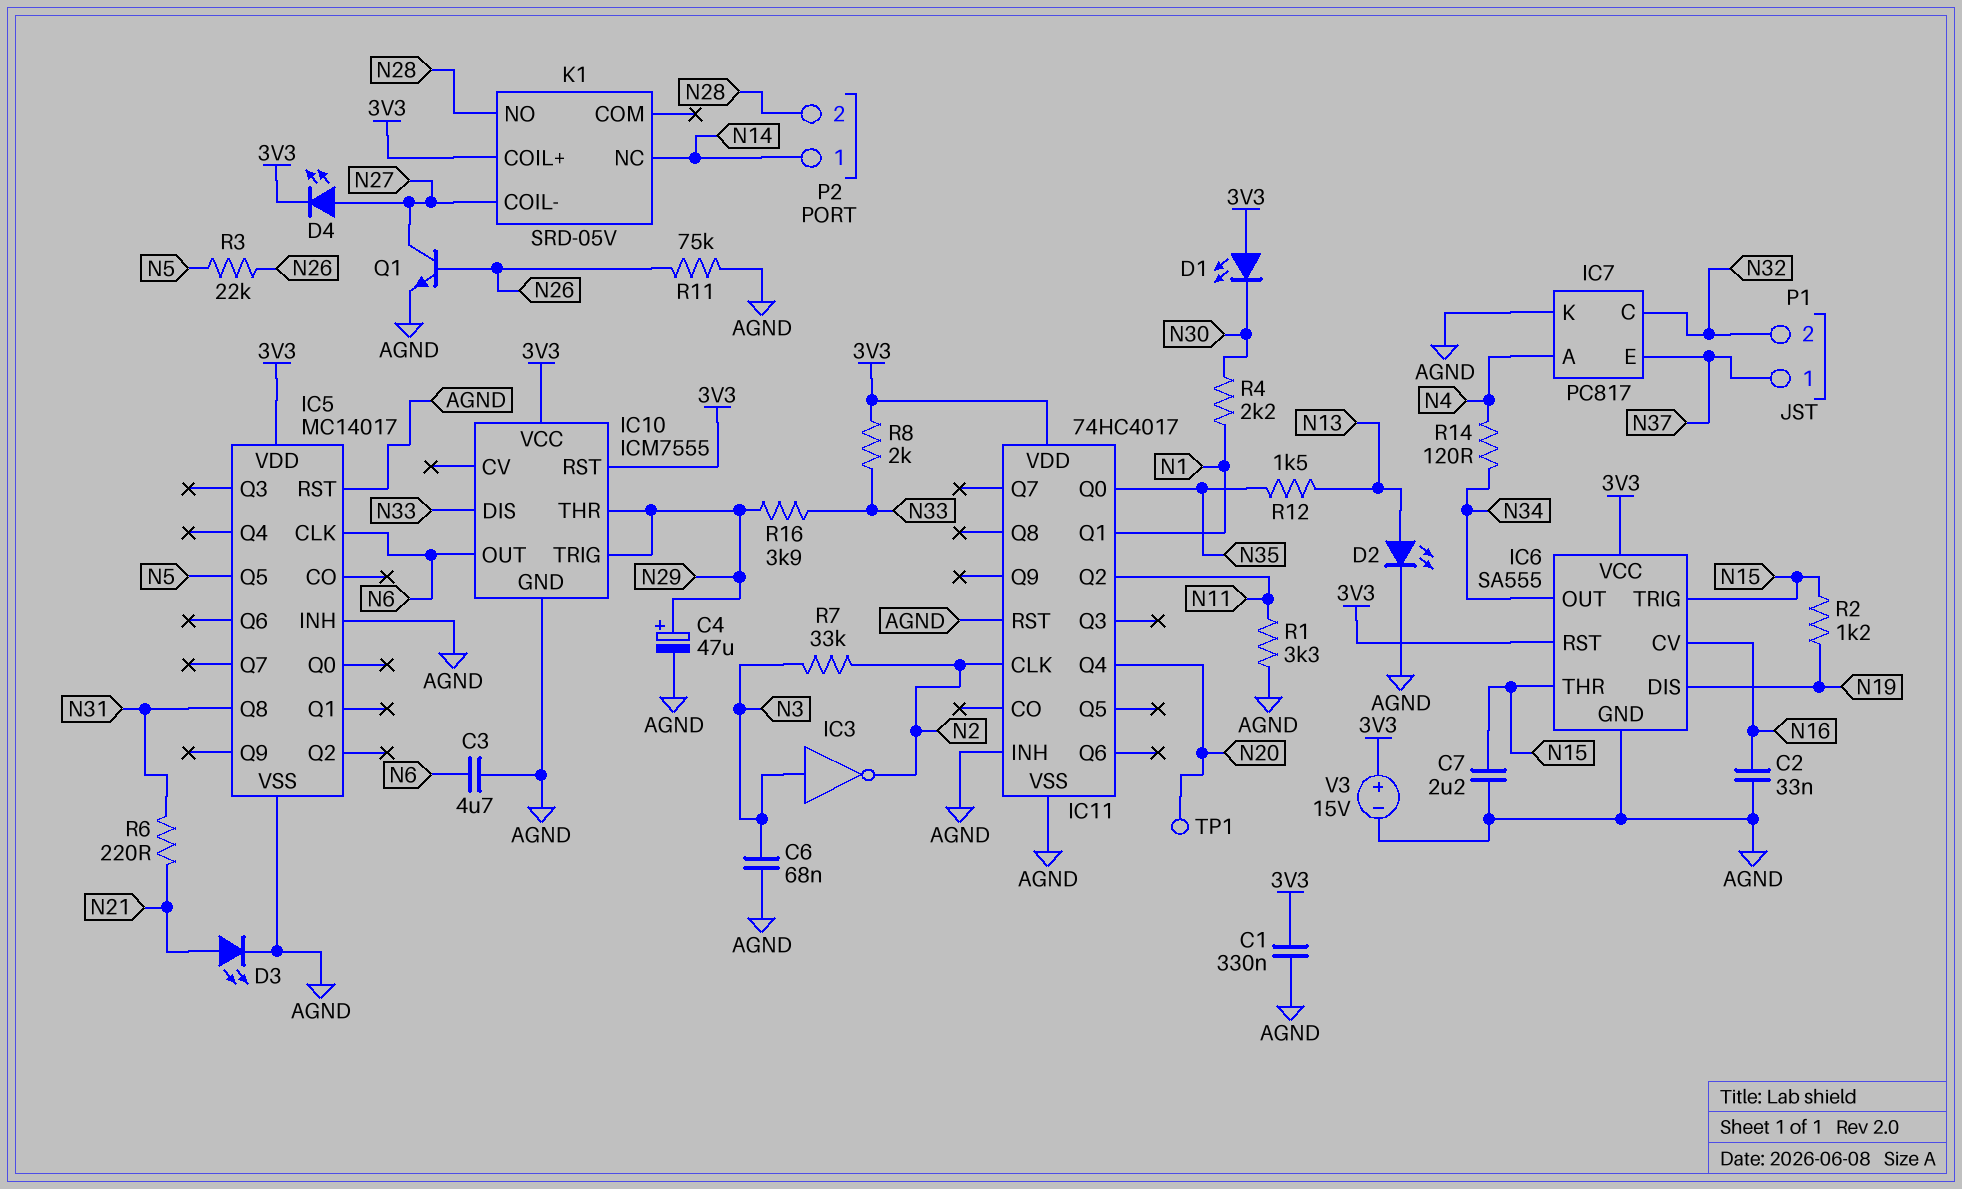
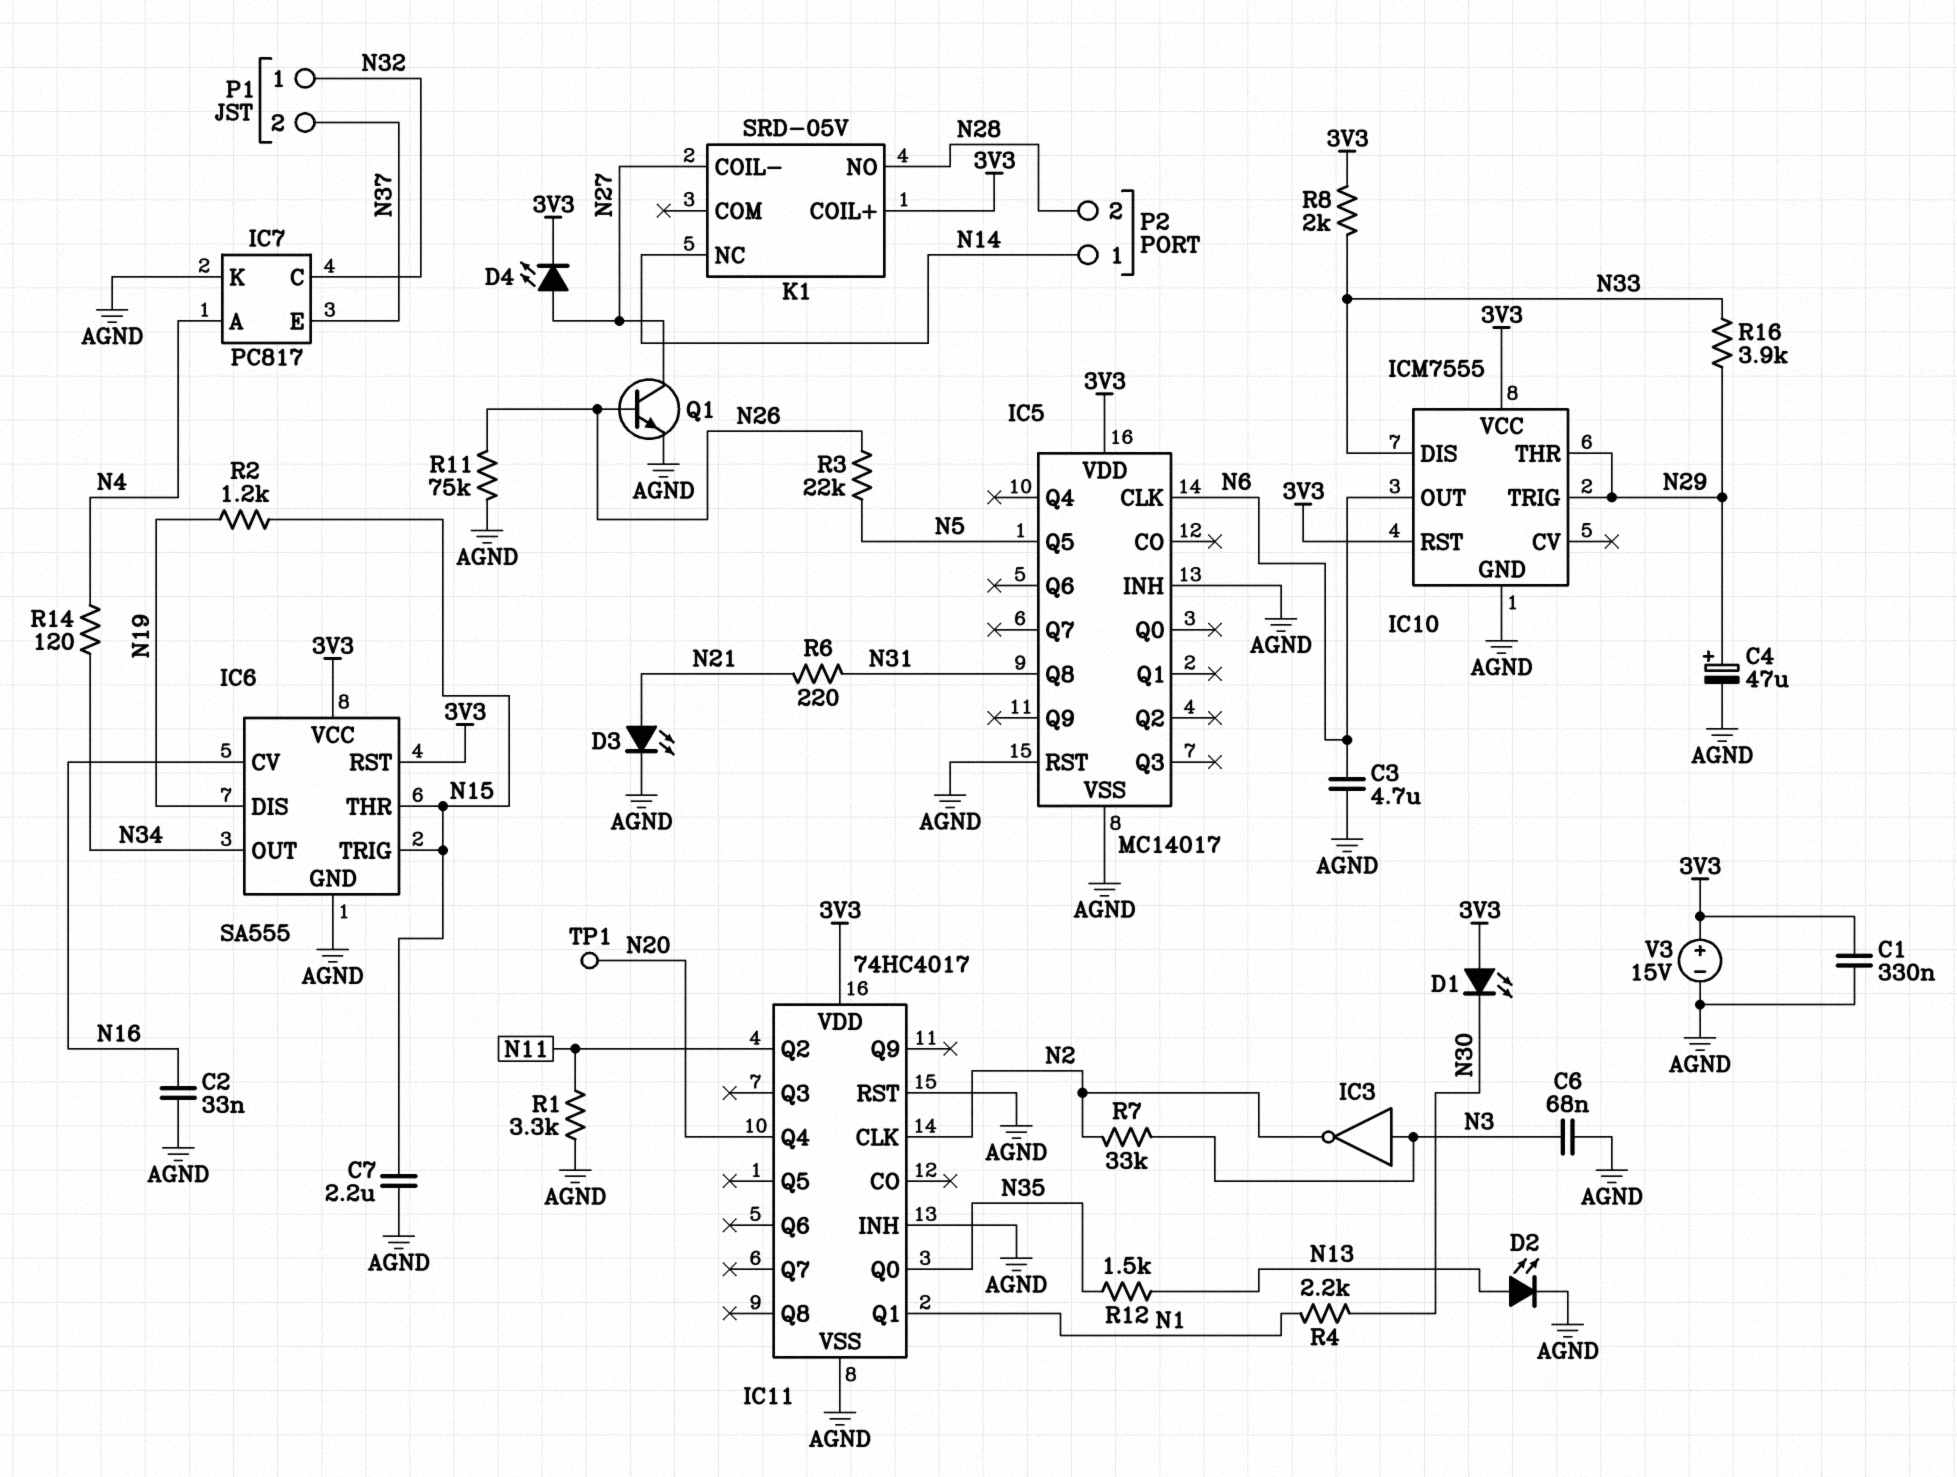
P1 pin 1: N37 -> N32
P1 pin 2: N32 -> N37

